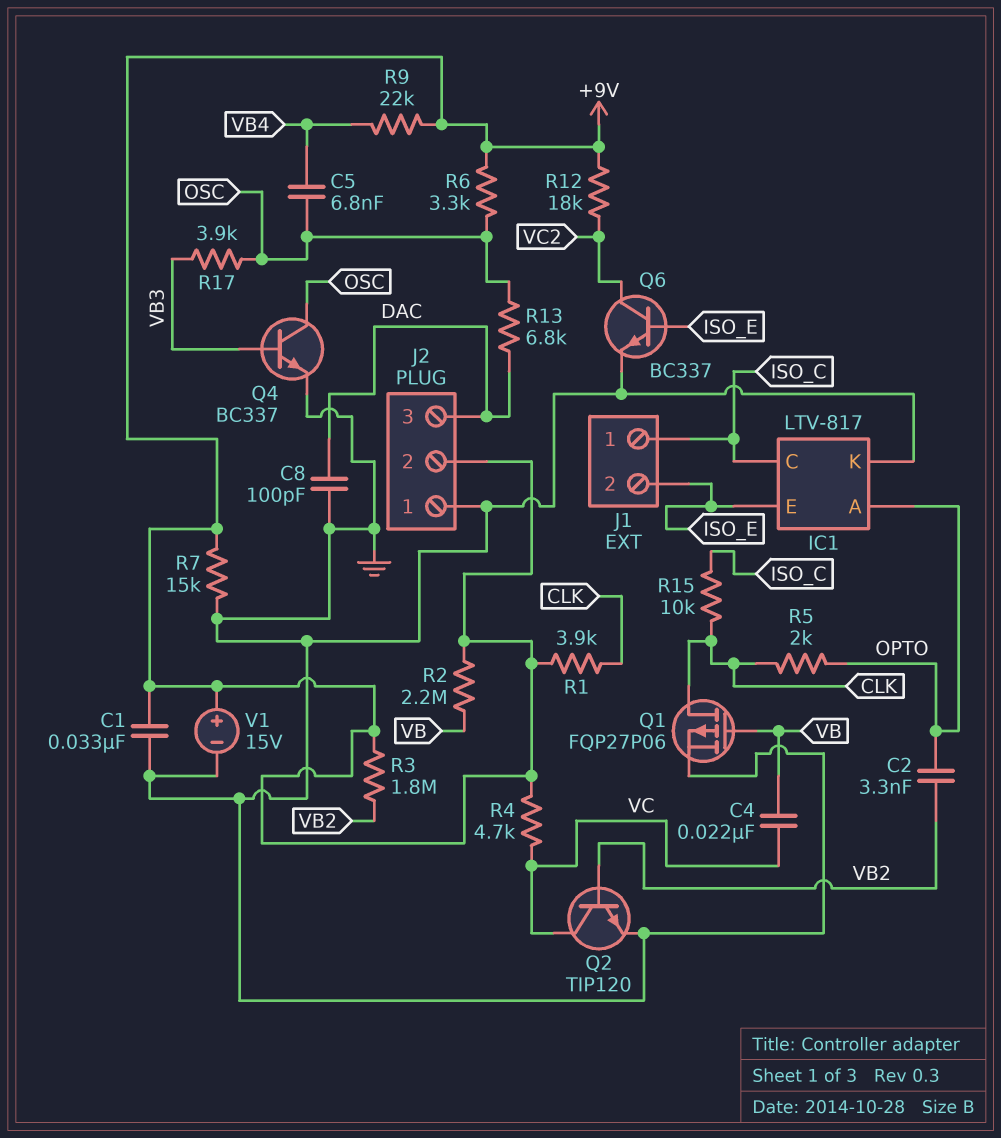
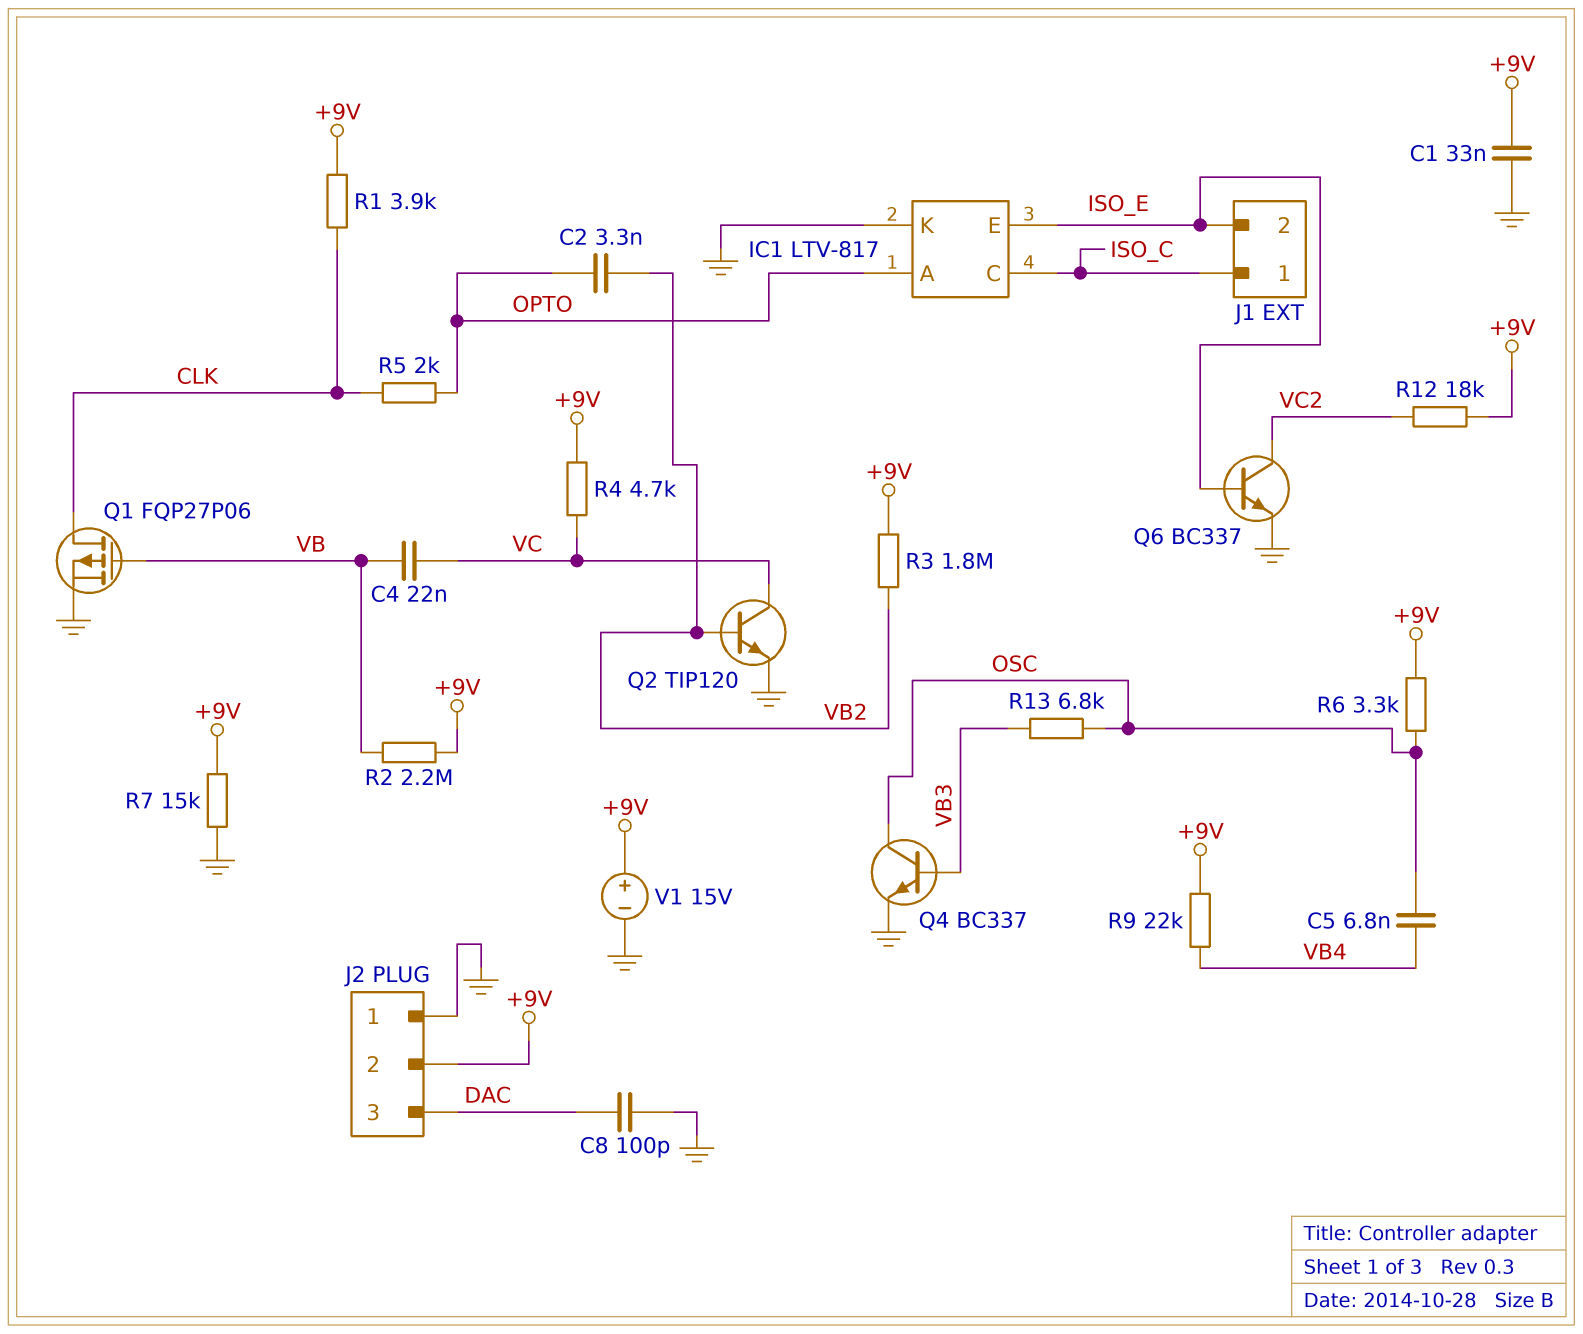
R13: 6.8k (DAC, OSC) -> 6.8k (OSC, VB3)
R15: 10k (CLK, ISO_C) -> none
R17: 3.9k (OSC, VB3) -> none

